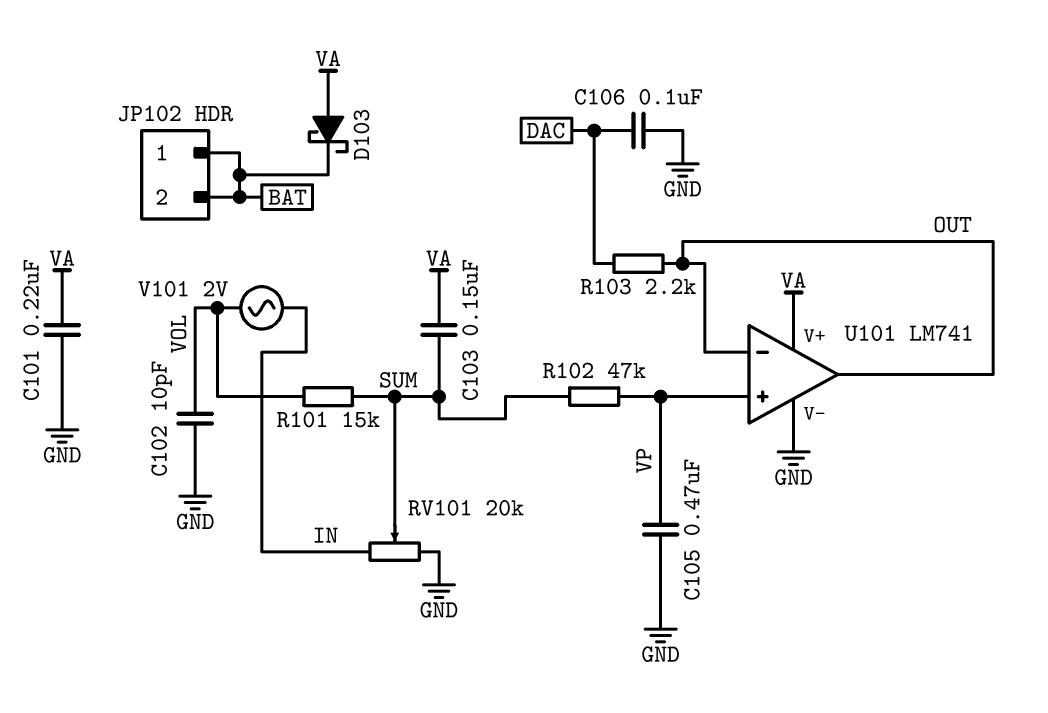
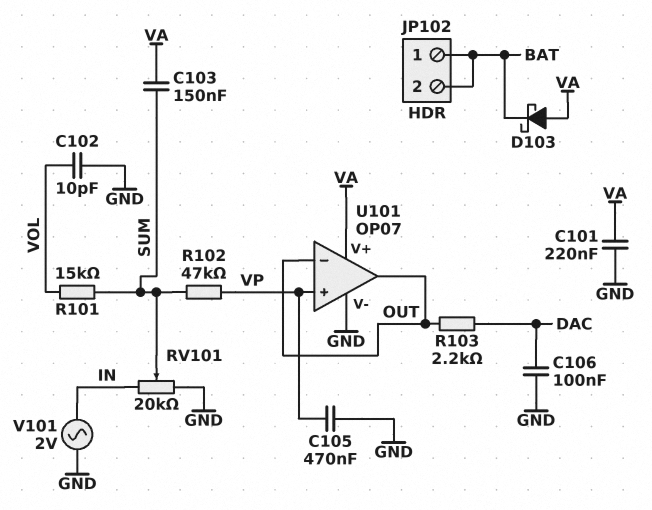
U101: LM741 -> OP07
V101: AC 2V (IN, VOL) -> AC 2V (GND, IN)

